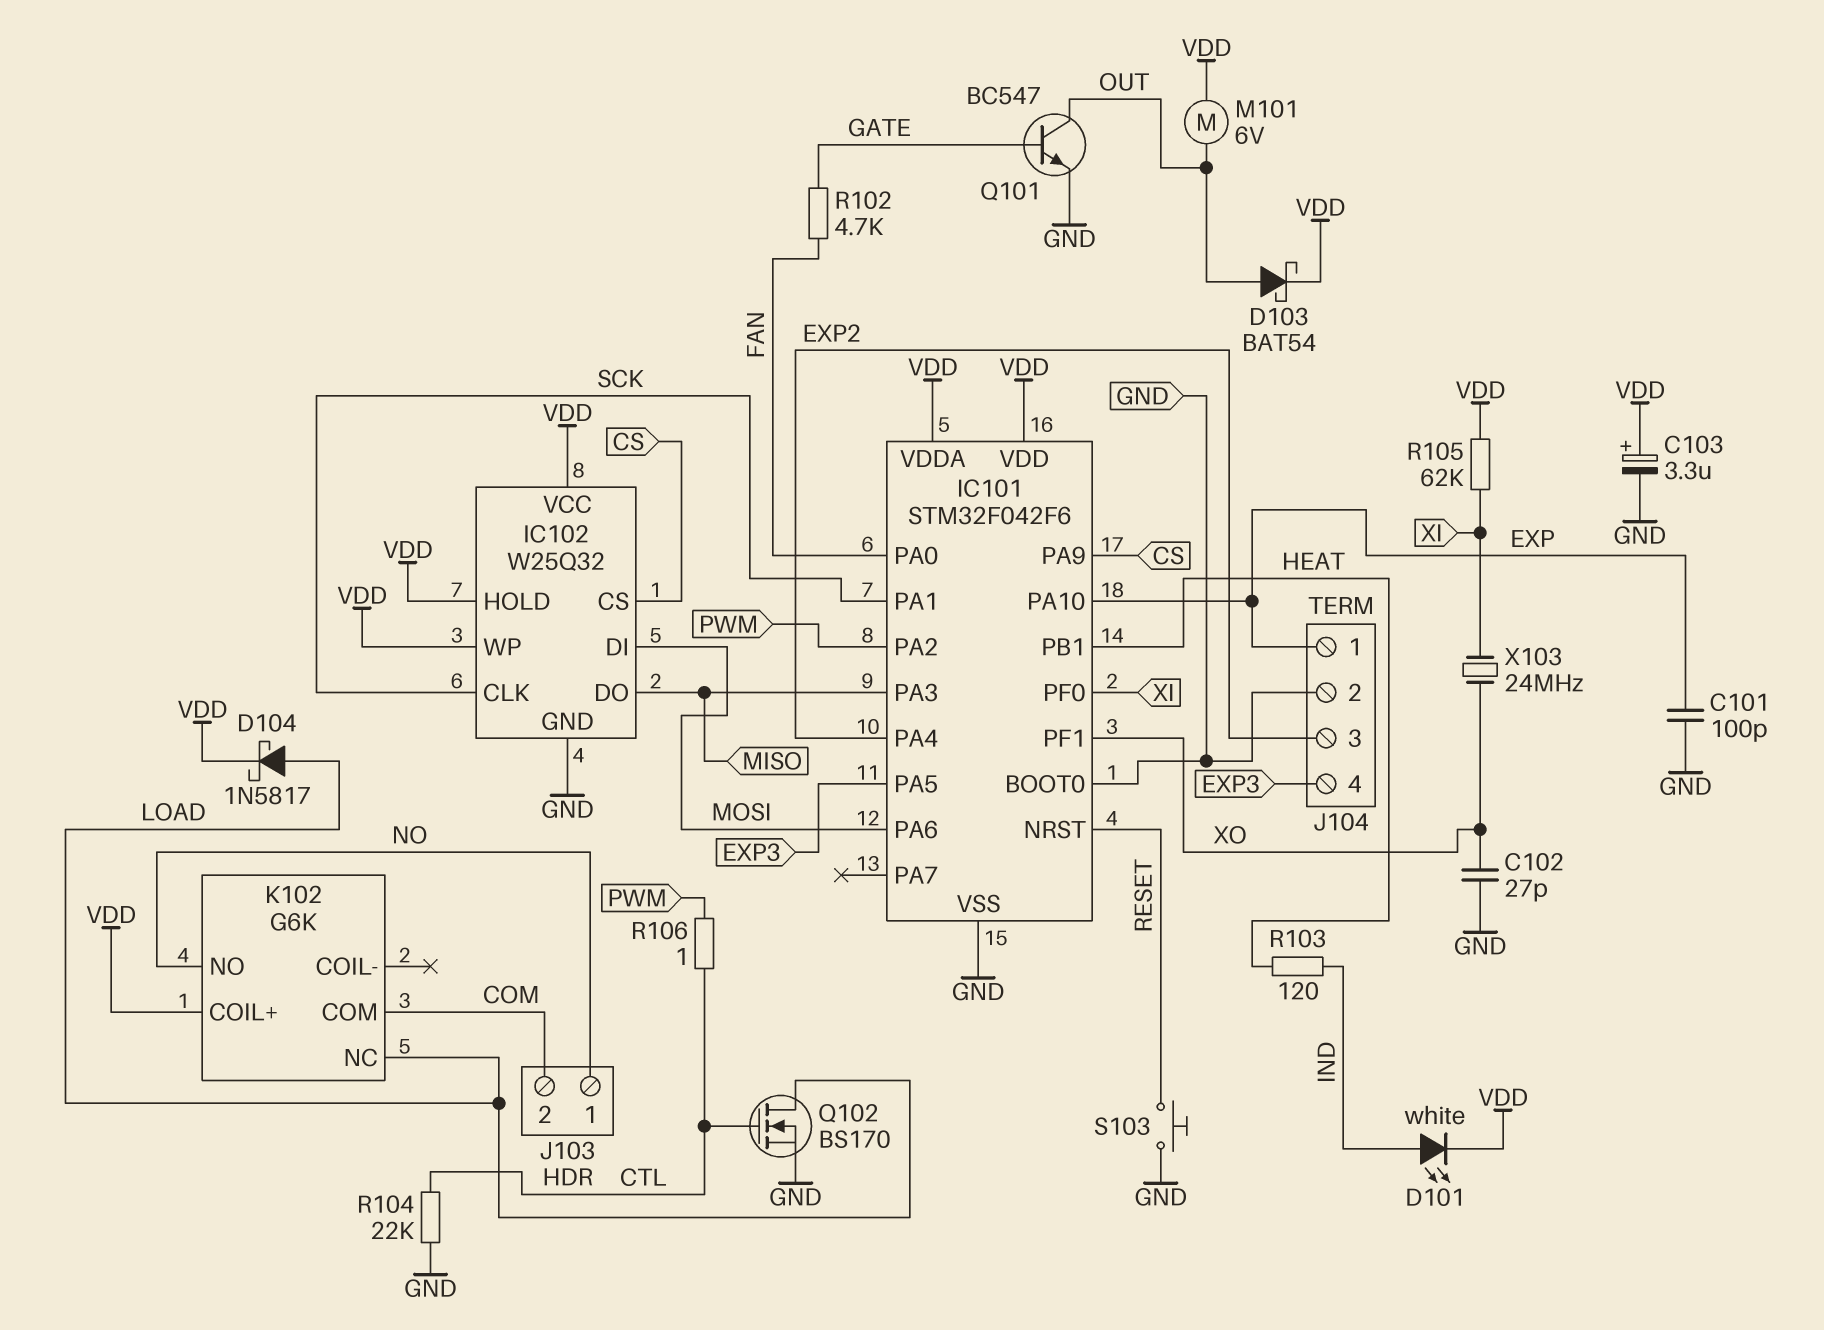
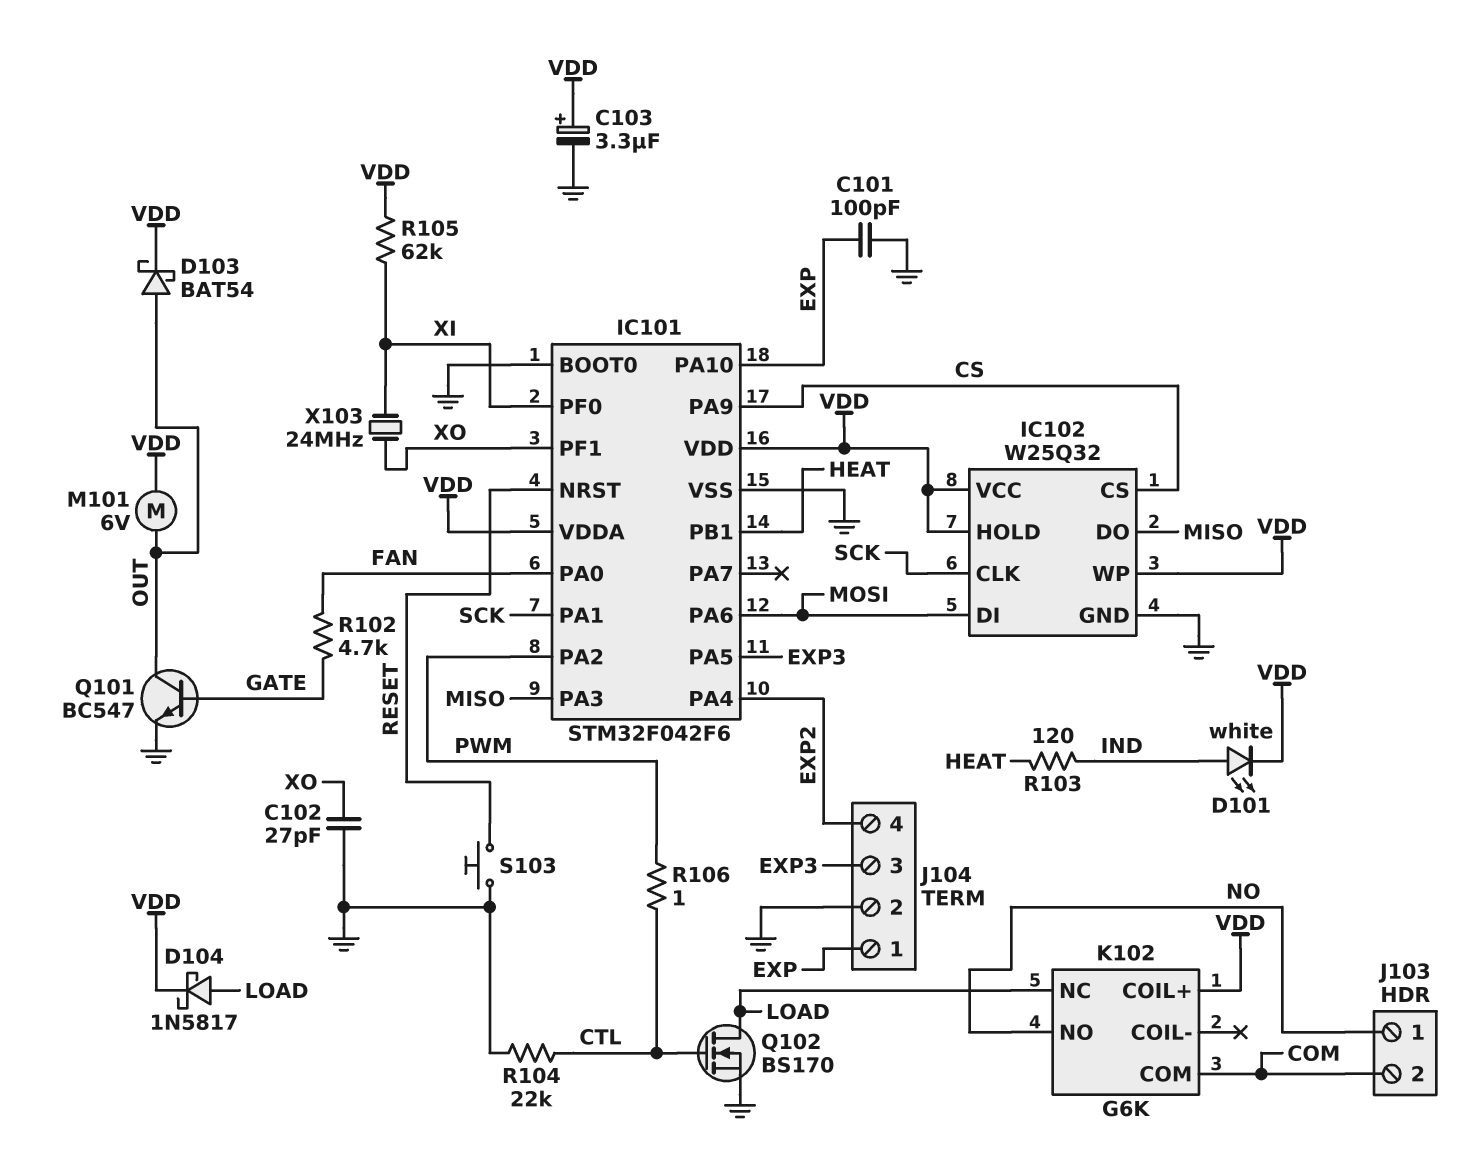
J104 pin 3: EXP2 -> EXP3
J104 pin 4: EXP3 -> EXP2

